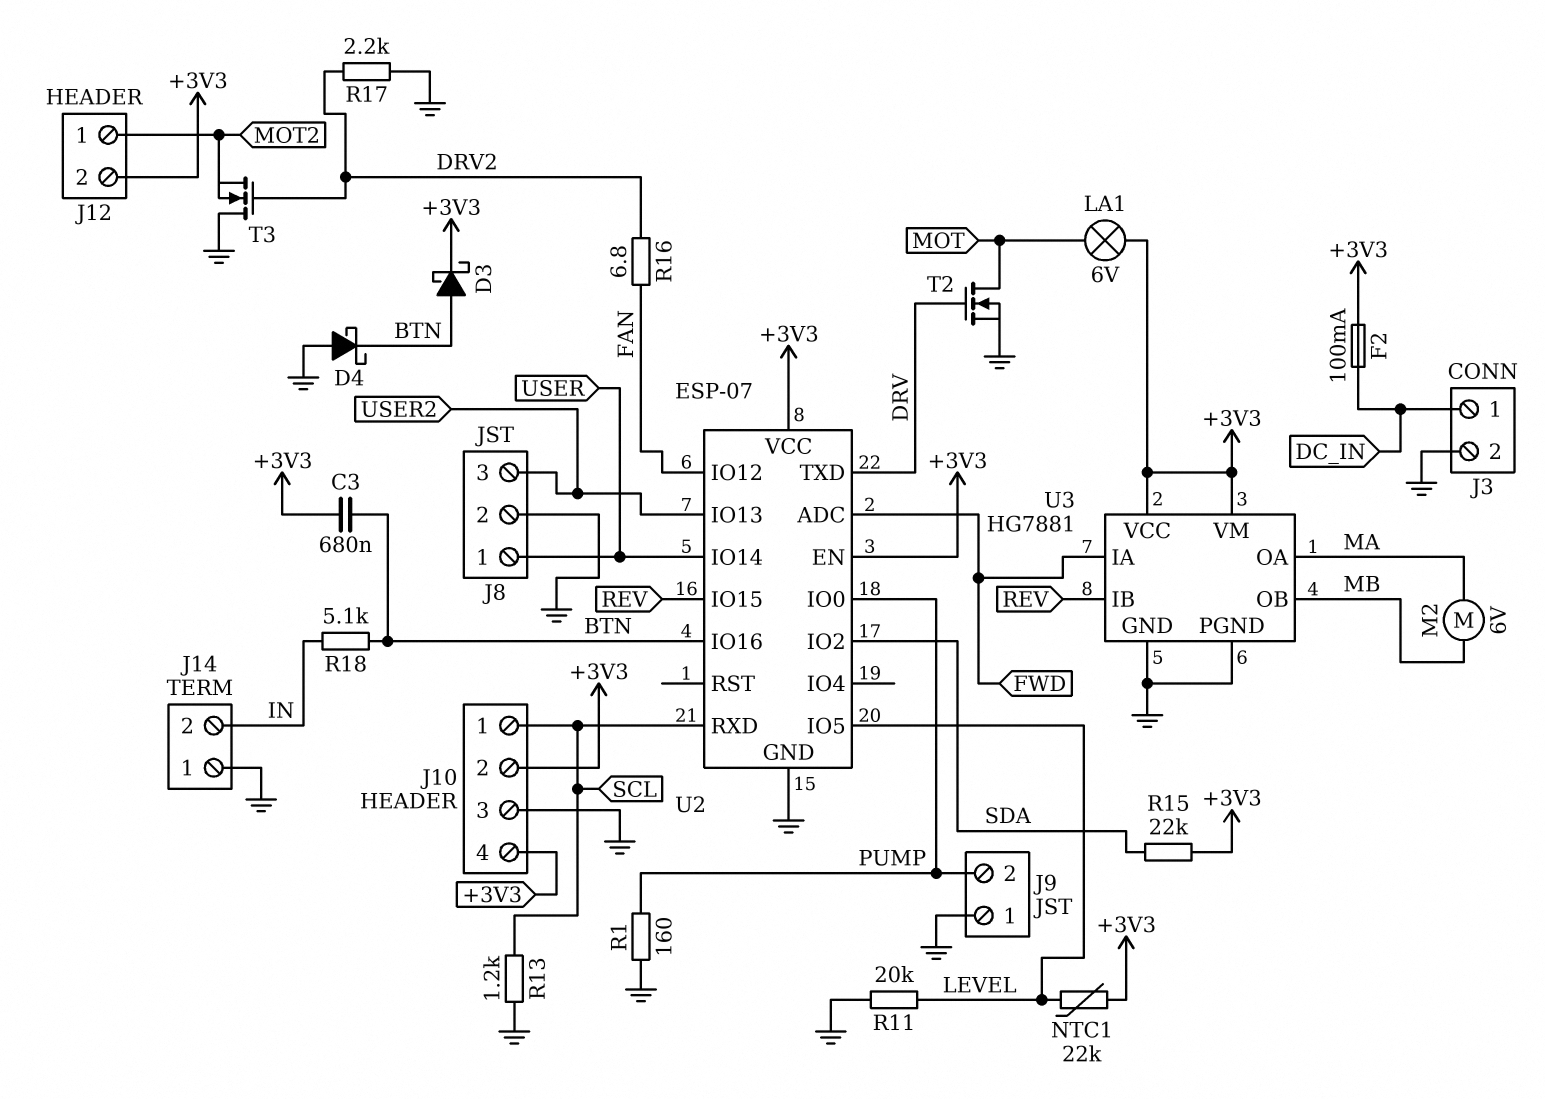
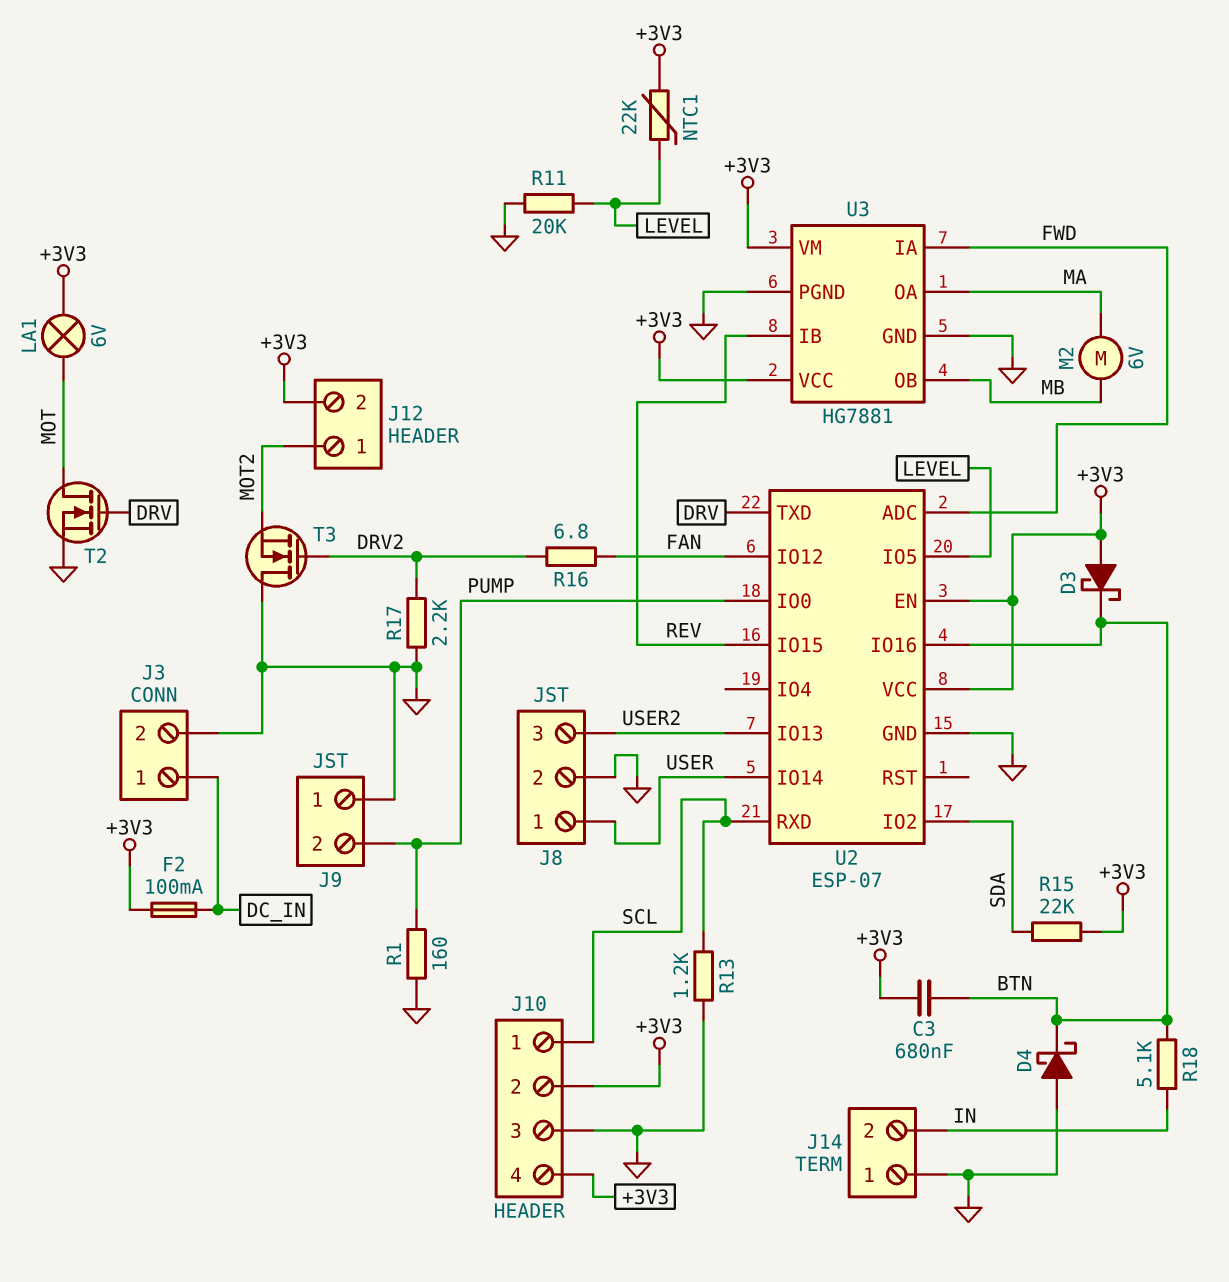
D3: schottky (A BTN, K +3V3) -> schottky (A +3V3, K BTN)

